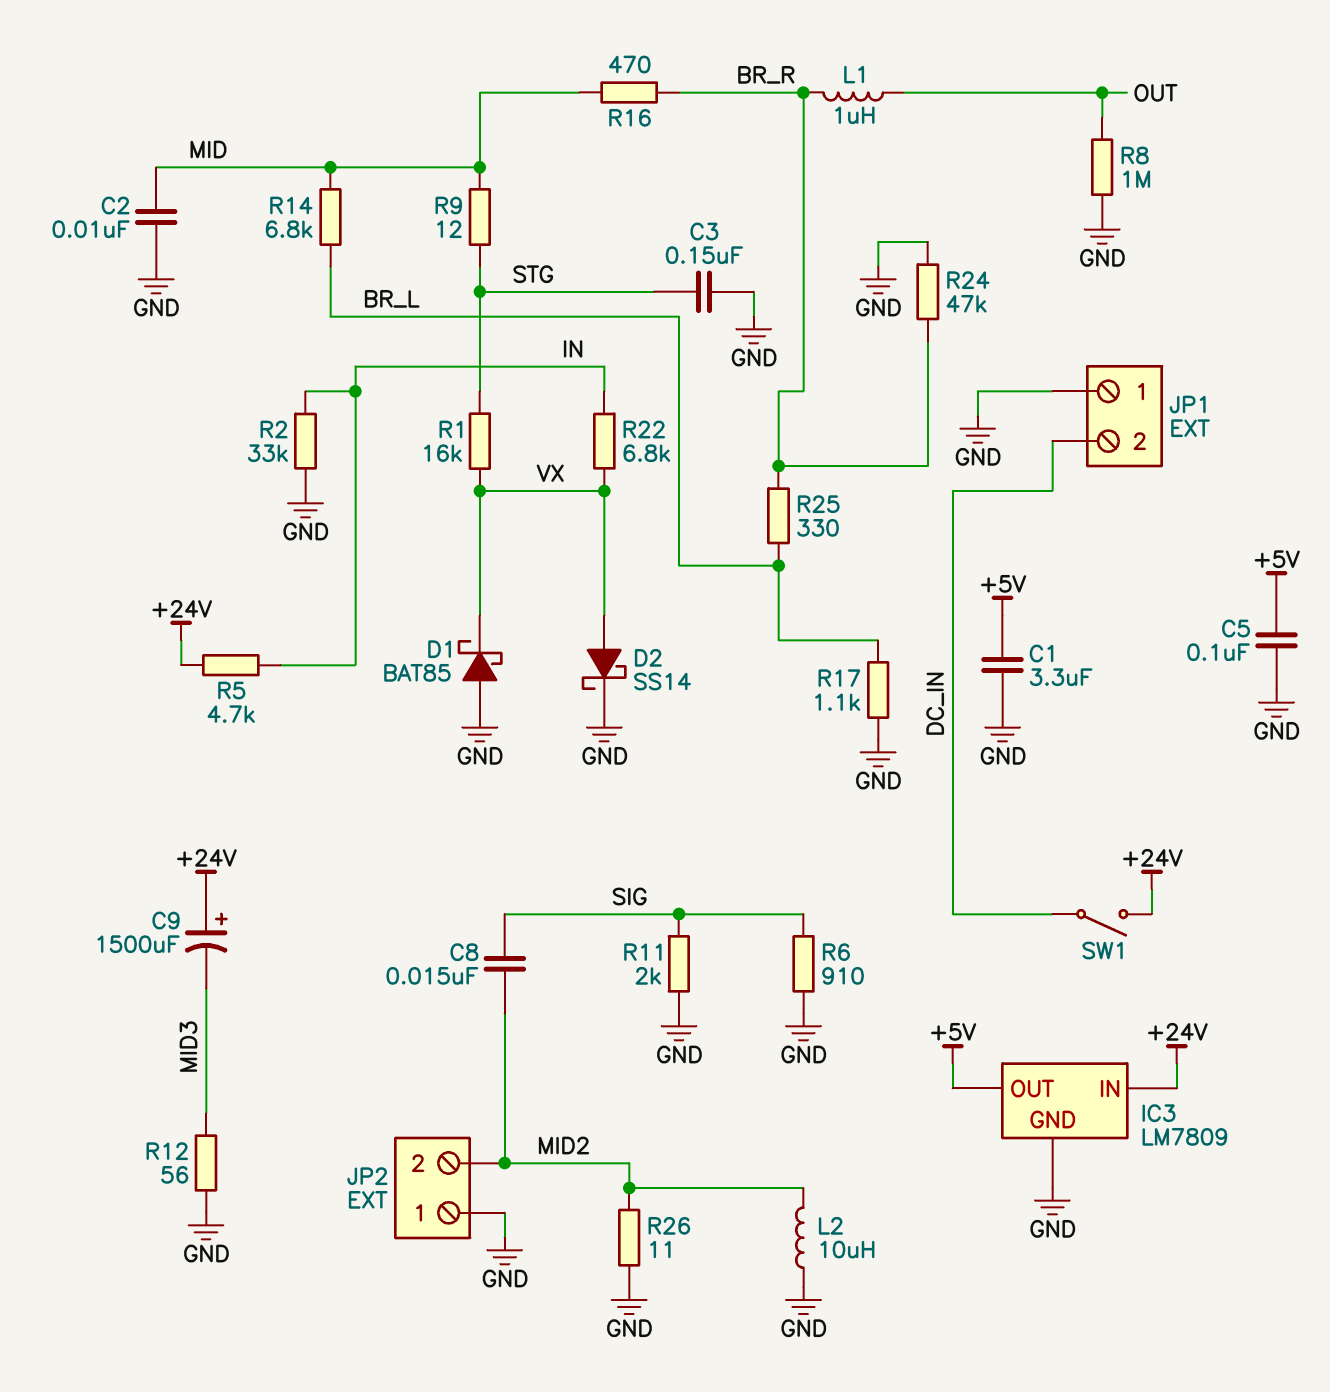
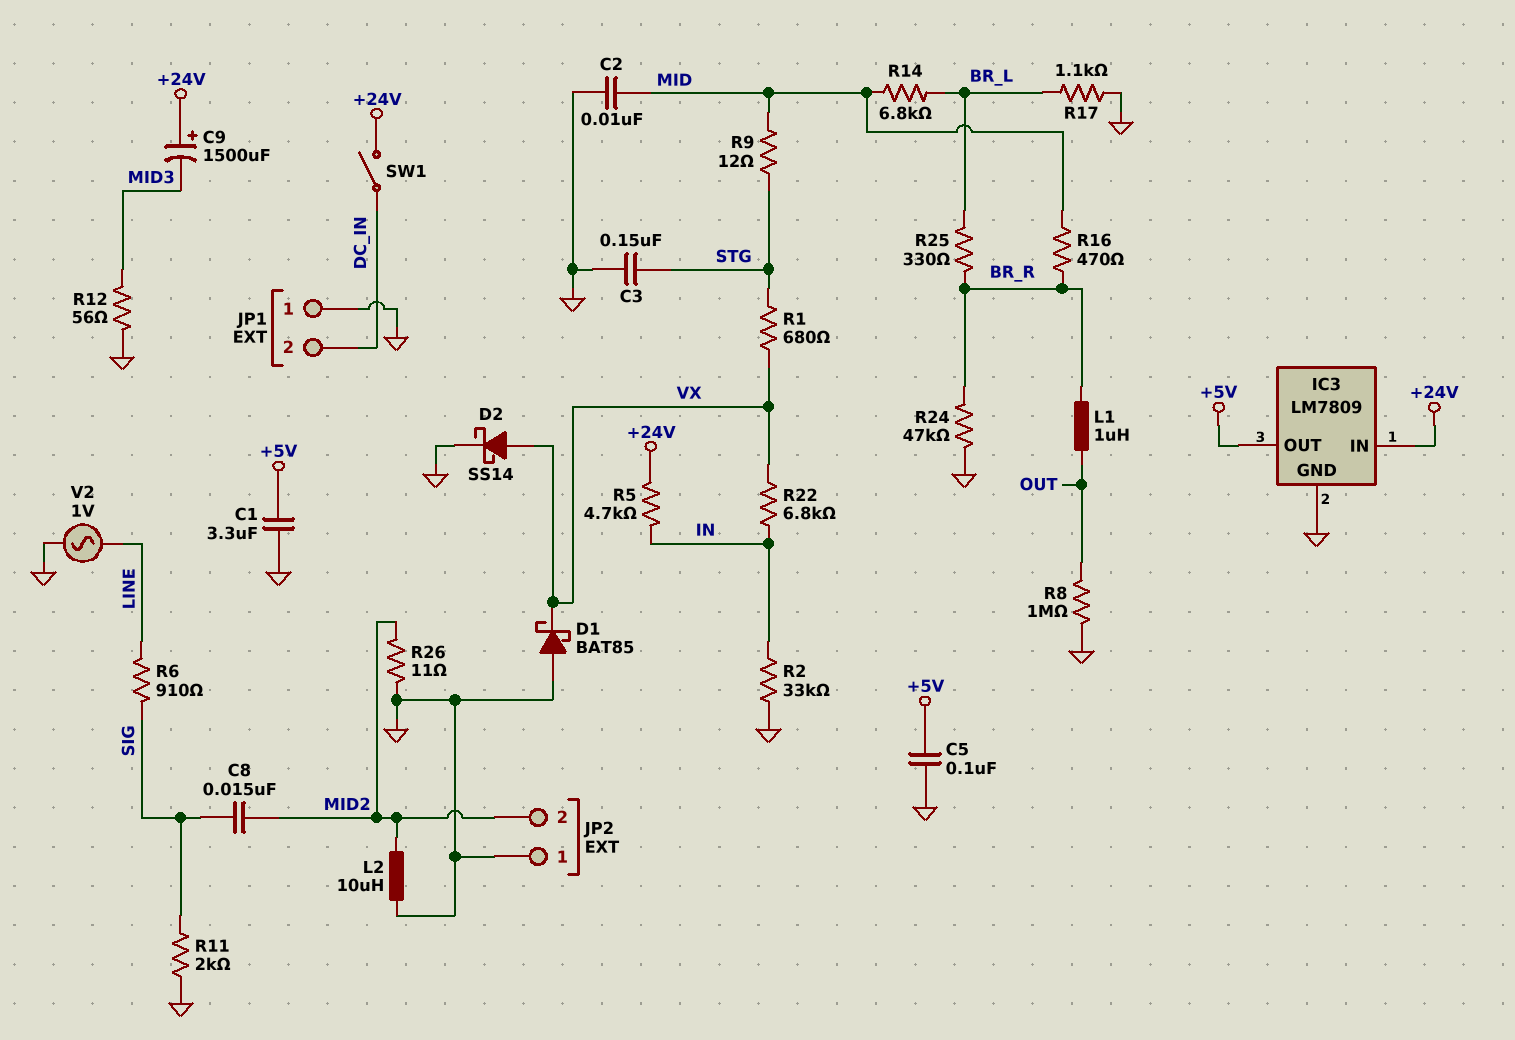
R1: 16k (STG, VX) -> 680 (STG, VX)
R6: 910 (GND, SIG) -> 910 (LINE, SIG)
V2: none -> AC 1V (GND, LINE)

